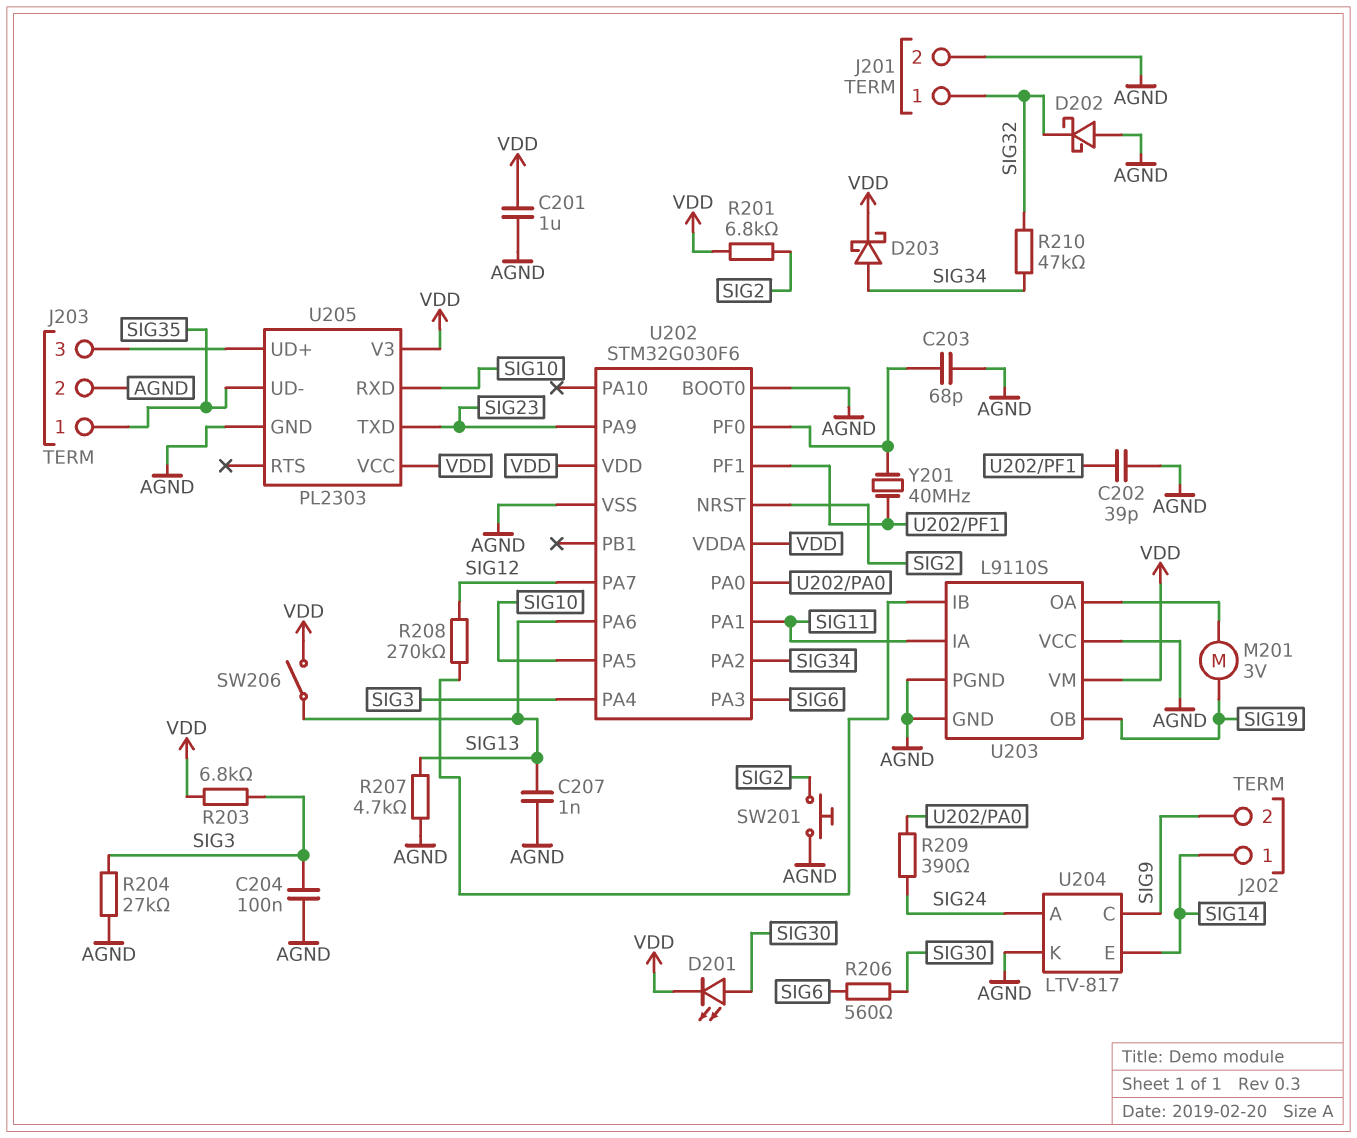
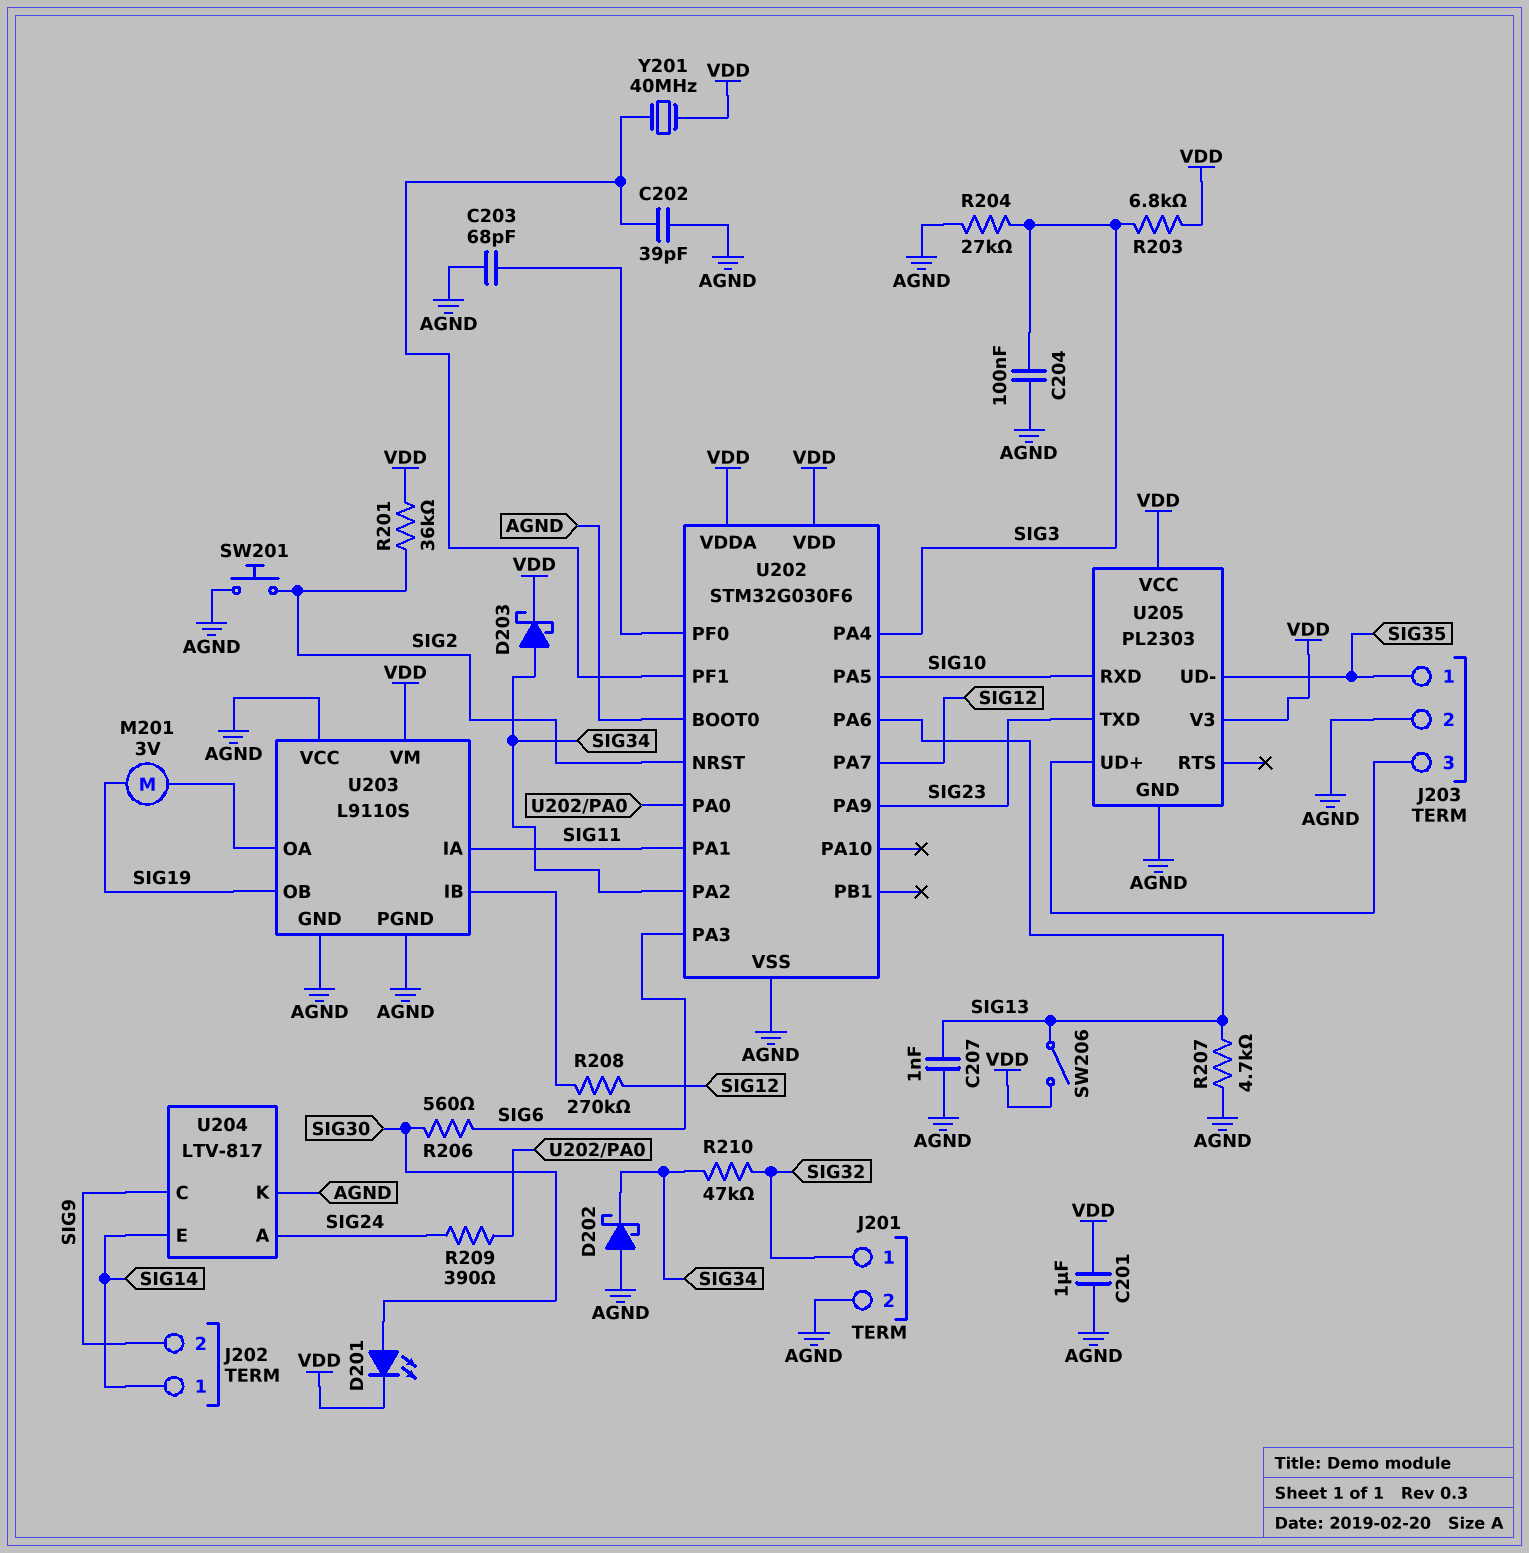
D202: schottky (A AGND, K SIG32) -> schottky (A AGND, K SIG34)
R201: 6.8k (SIG2, VDD) -> 36k (SIG2, VDD)
Y201: 40MHz (U202/PF0, U202/PF1) -> 40MHz (U202/PF1, VDD)

